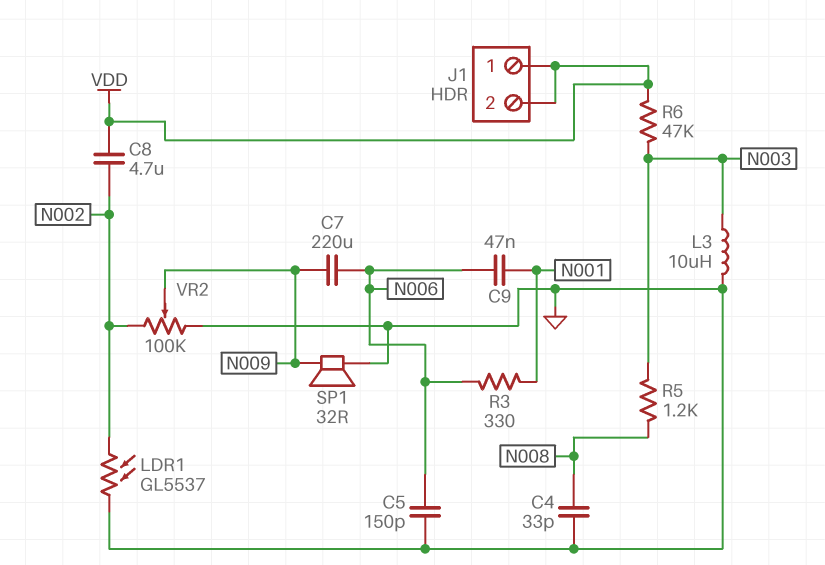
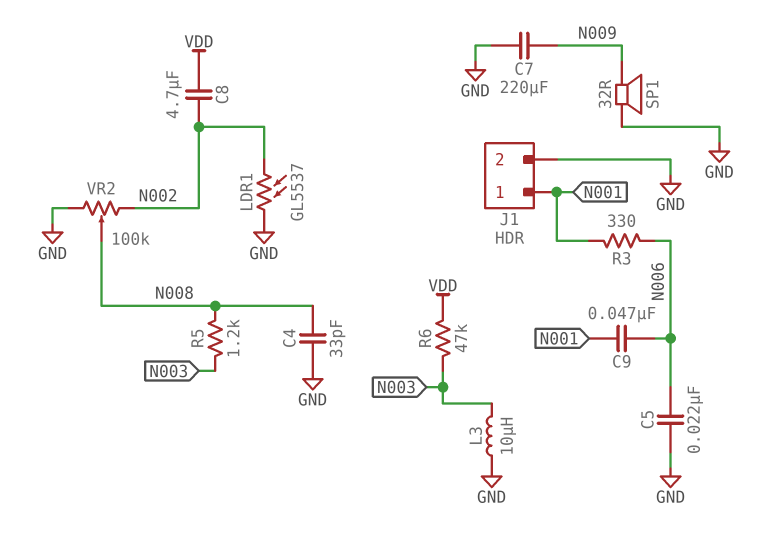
C5: 150pF (GND, N006) -> 22nF (GND, N006)
C7: 220uF (N006, N009) -> 220uF (GND, N009)
J1 pin 1: VDD -> N001
J1 pin 2: VDD -> GND
VR2: 100k (GND, N002, wiper N009) -> 100k (GND, N002, wiper N008)

